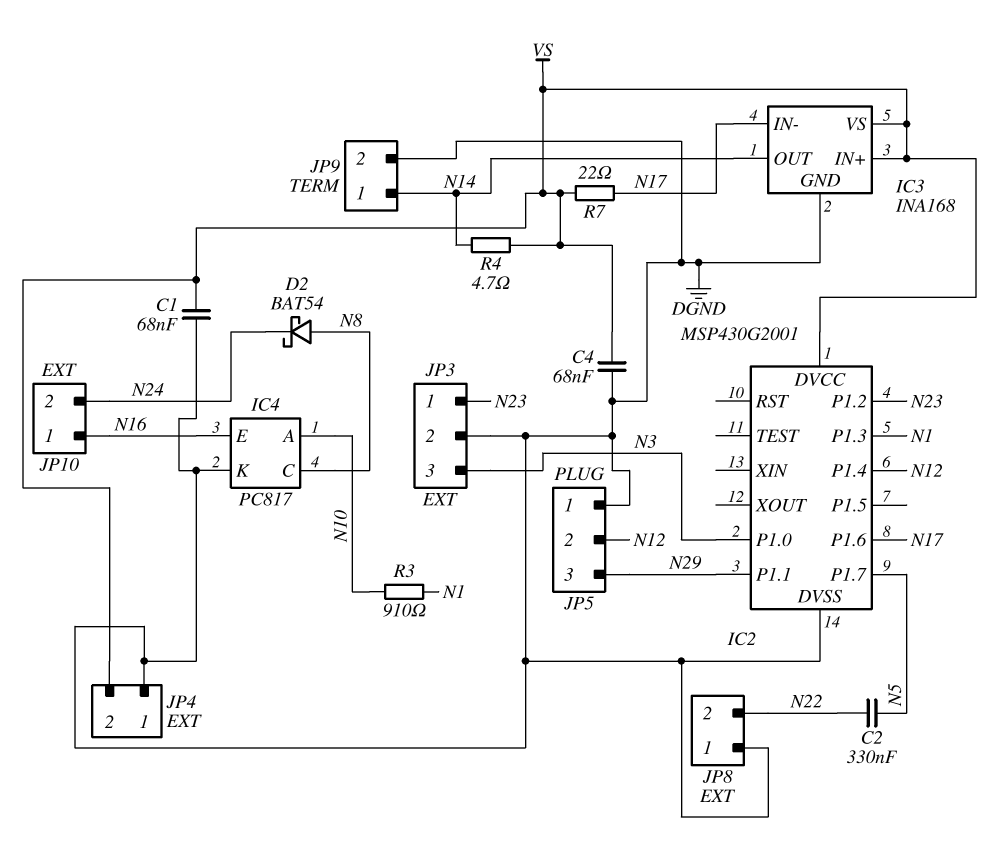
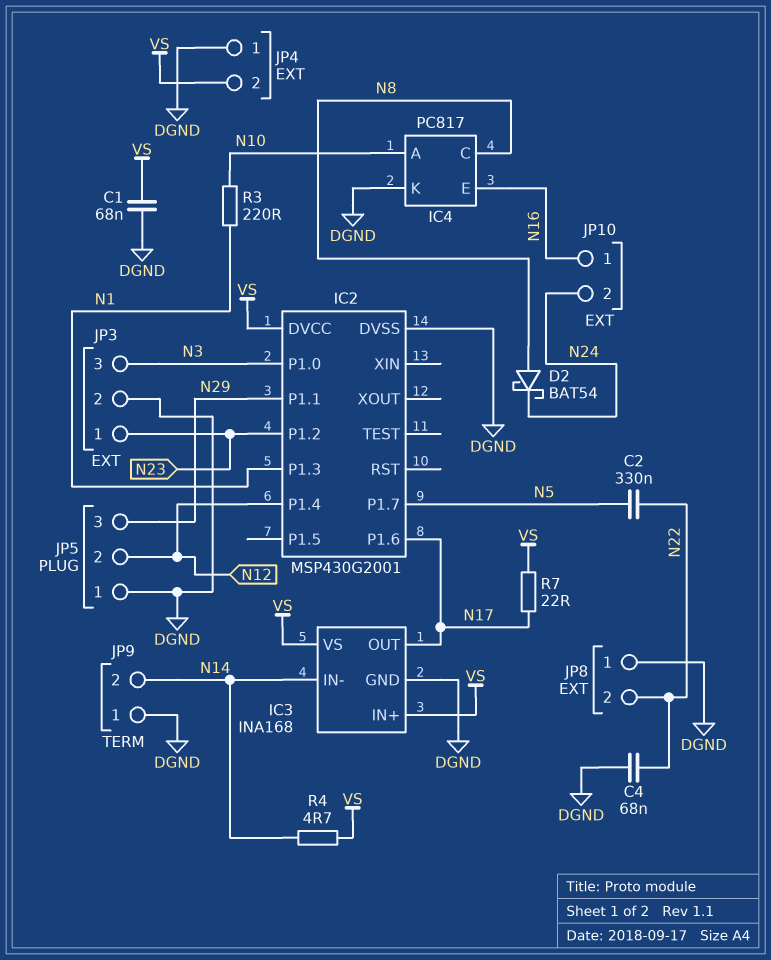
C4: 68nF (DGND, VS) -> 68nF (DGND, N22)
IC3 pin IN-: N17 -> N14
IC3 pin OUT: N14 -> N17
JP9 pin 1: N14 -> DGND
JP9 pin 2: DGND -> N14
R3: 910 (N1, N10) -> 220 (N1, N10)

